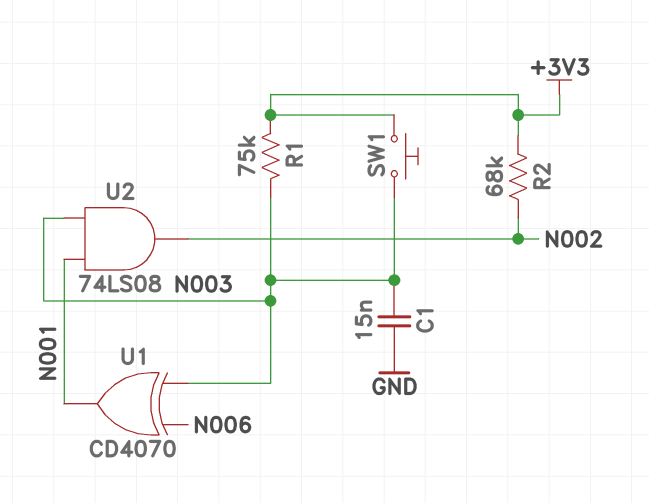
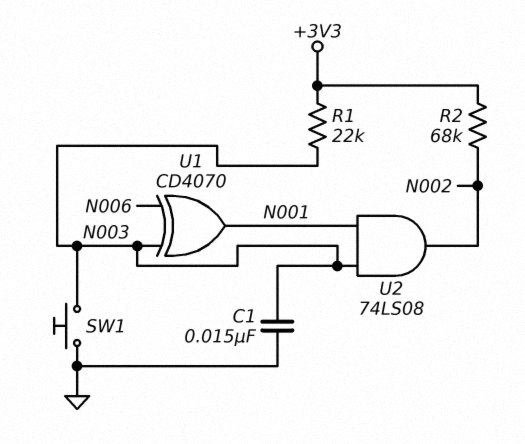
R1: 75k (+3V3, N003) -> 22k (+3V3, N003)
SW1: button (+3V3, N003) -> button (GND, N003)

